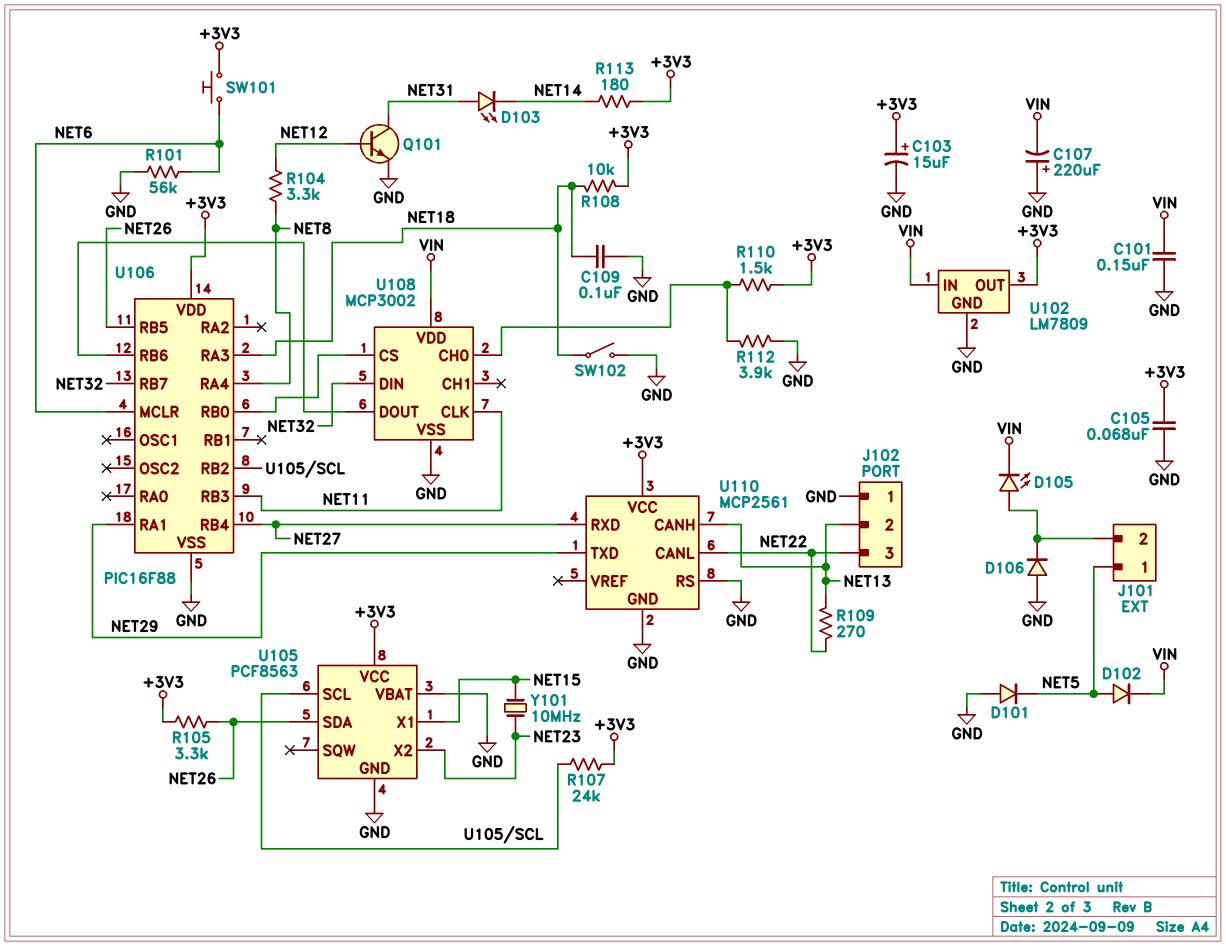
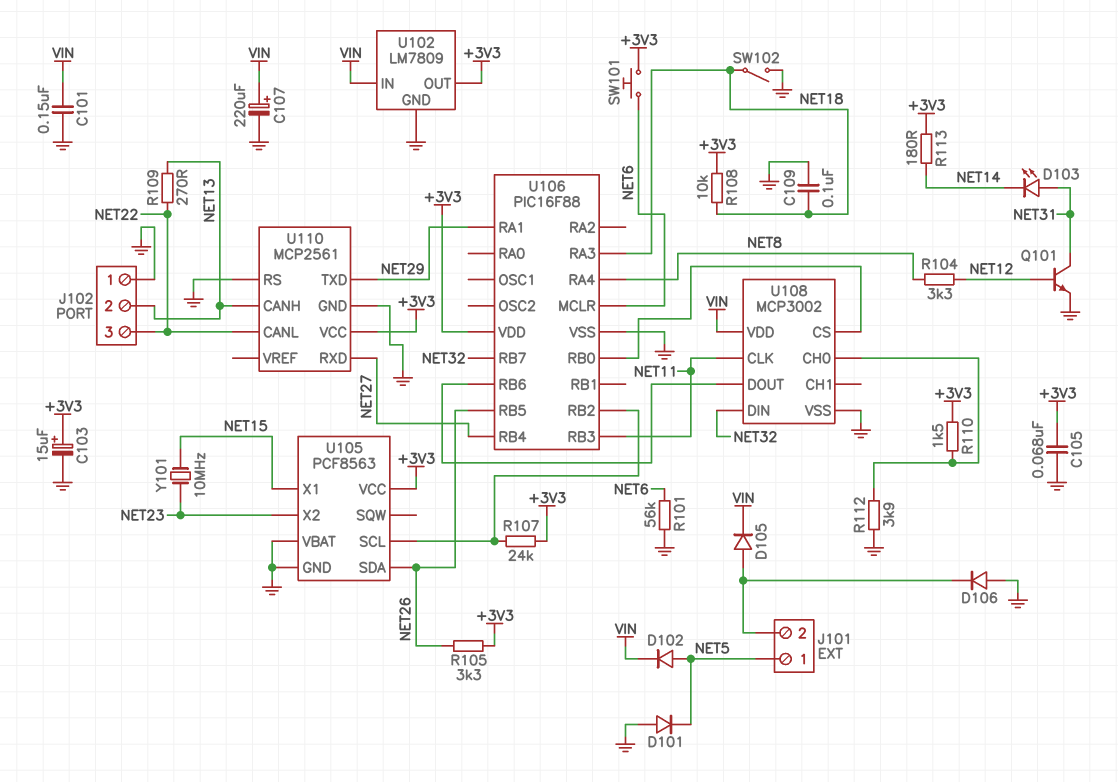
C107: 220uF (plus GND, minus VIN) -> 220uF (plus VIN, minus GND)
D105: LED (A J101/2, K VIN) -> diode (A J101/2, K VIN)

